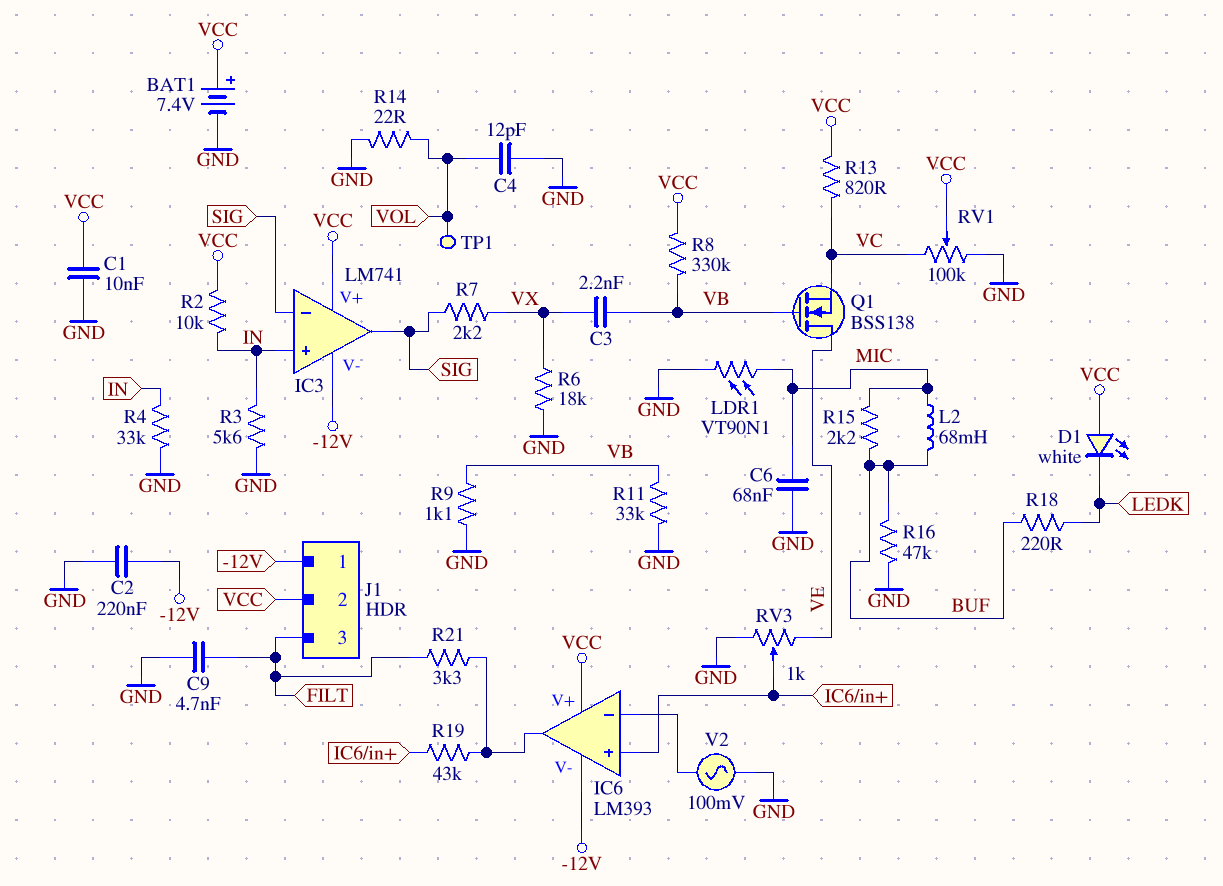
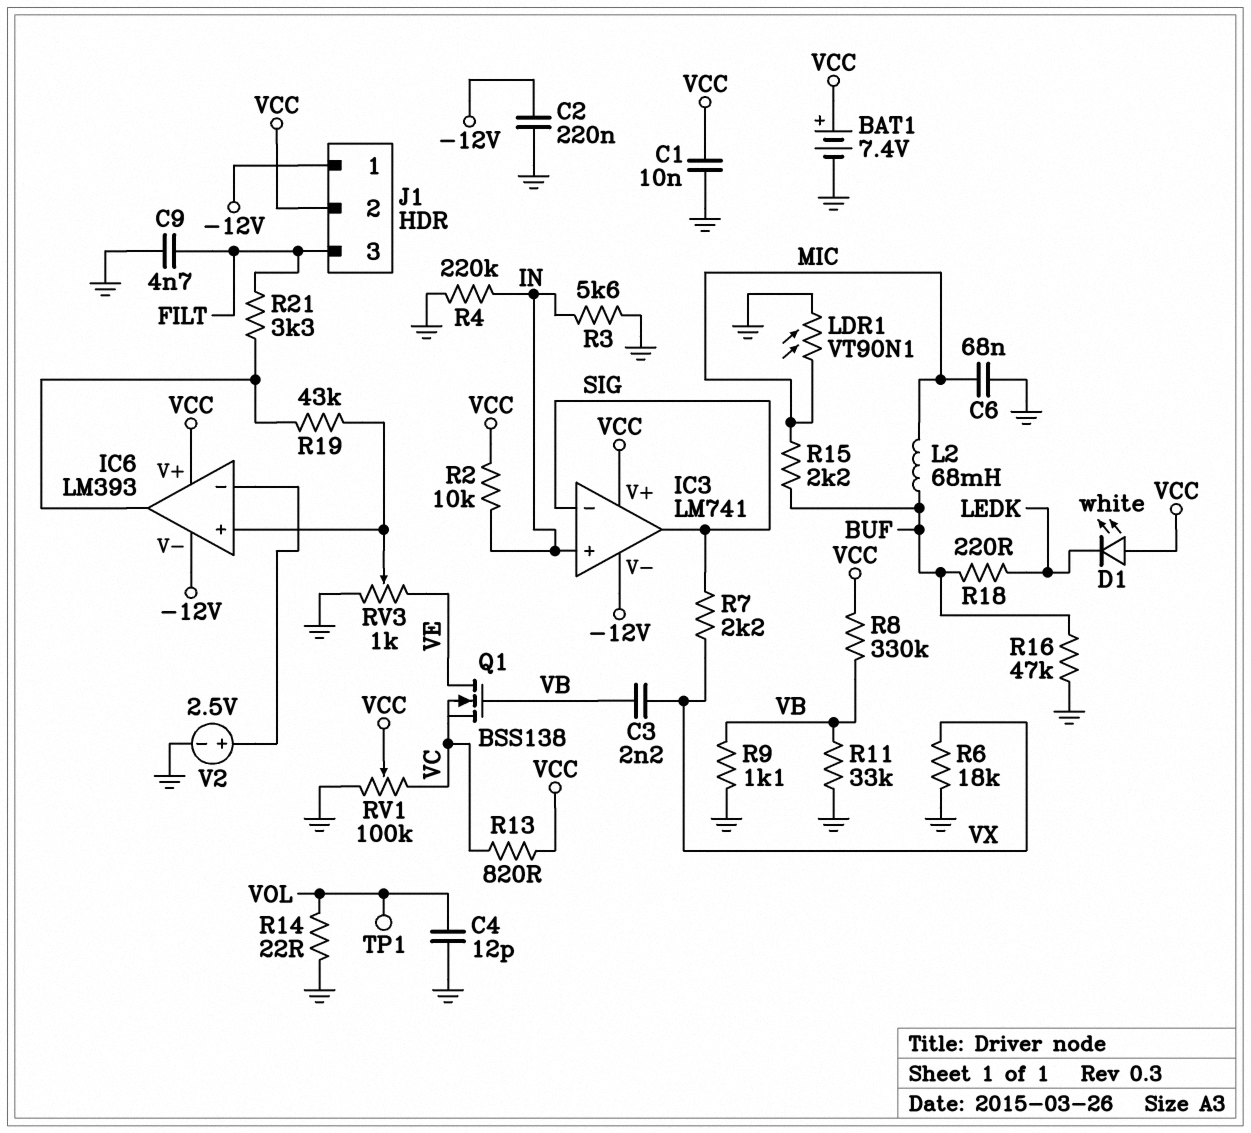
R4: 33k (GND, IN) -> 220k (GND, IN)
V2: AC 100mV (GND, IC6/in-) -> 2.5V (plus IC6/in-, minus GND)

